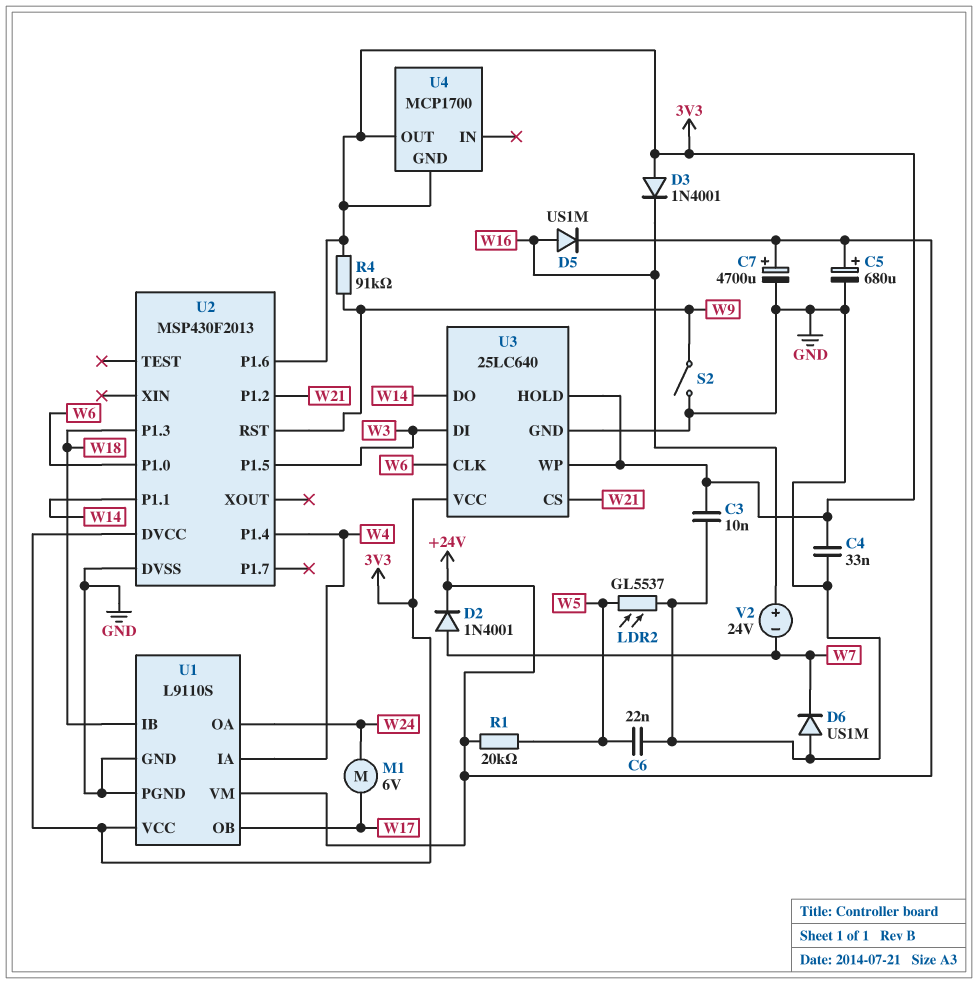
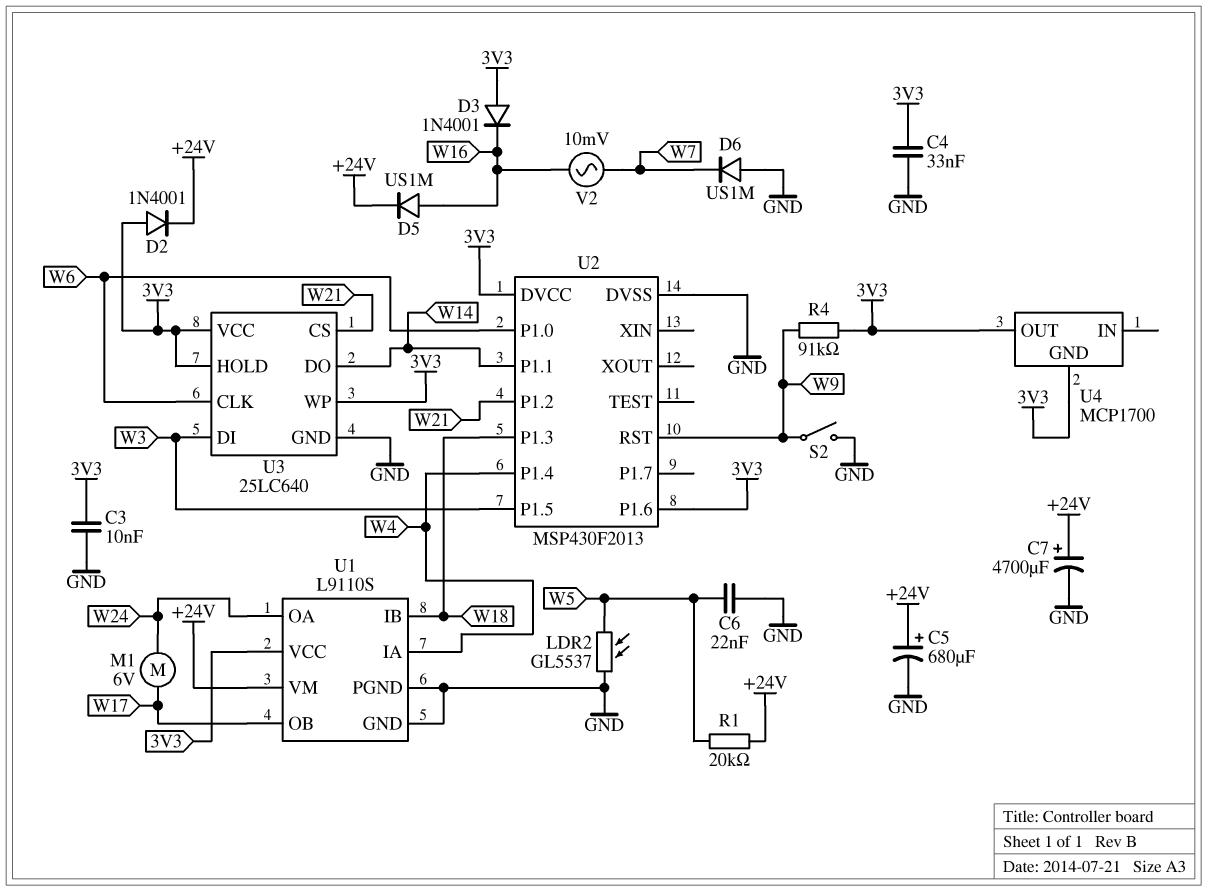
D2: diode 1N4001 (A W7, K +24V) -> diode 1N4001 (A 3V3, K +24V)
V2: 24V (plus W16, minus W7) -> AC 10mV (W7, W16)

